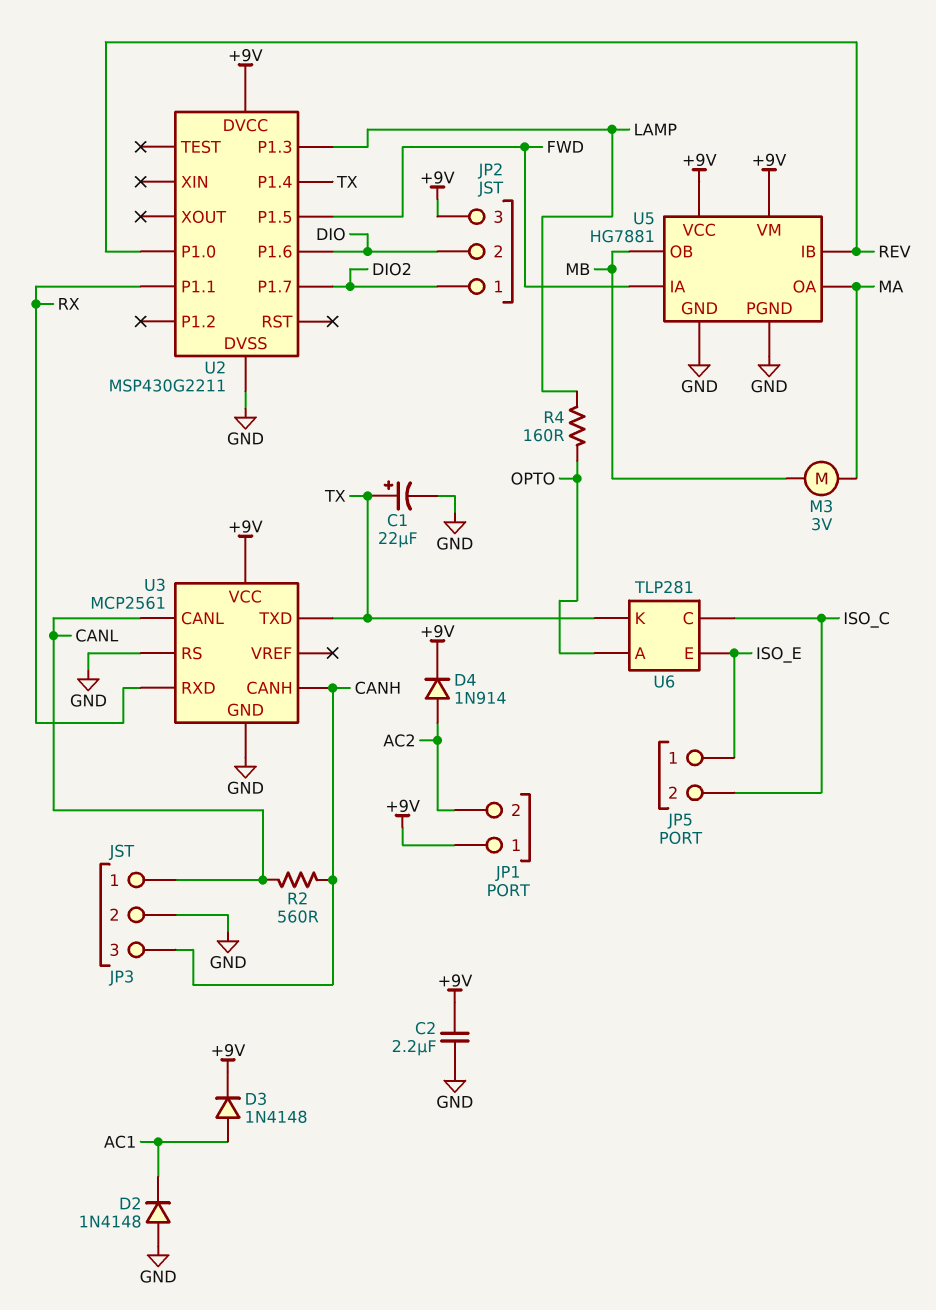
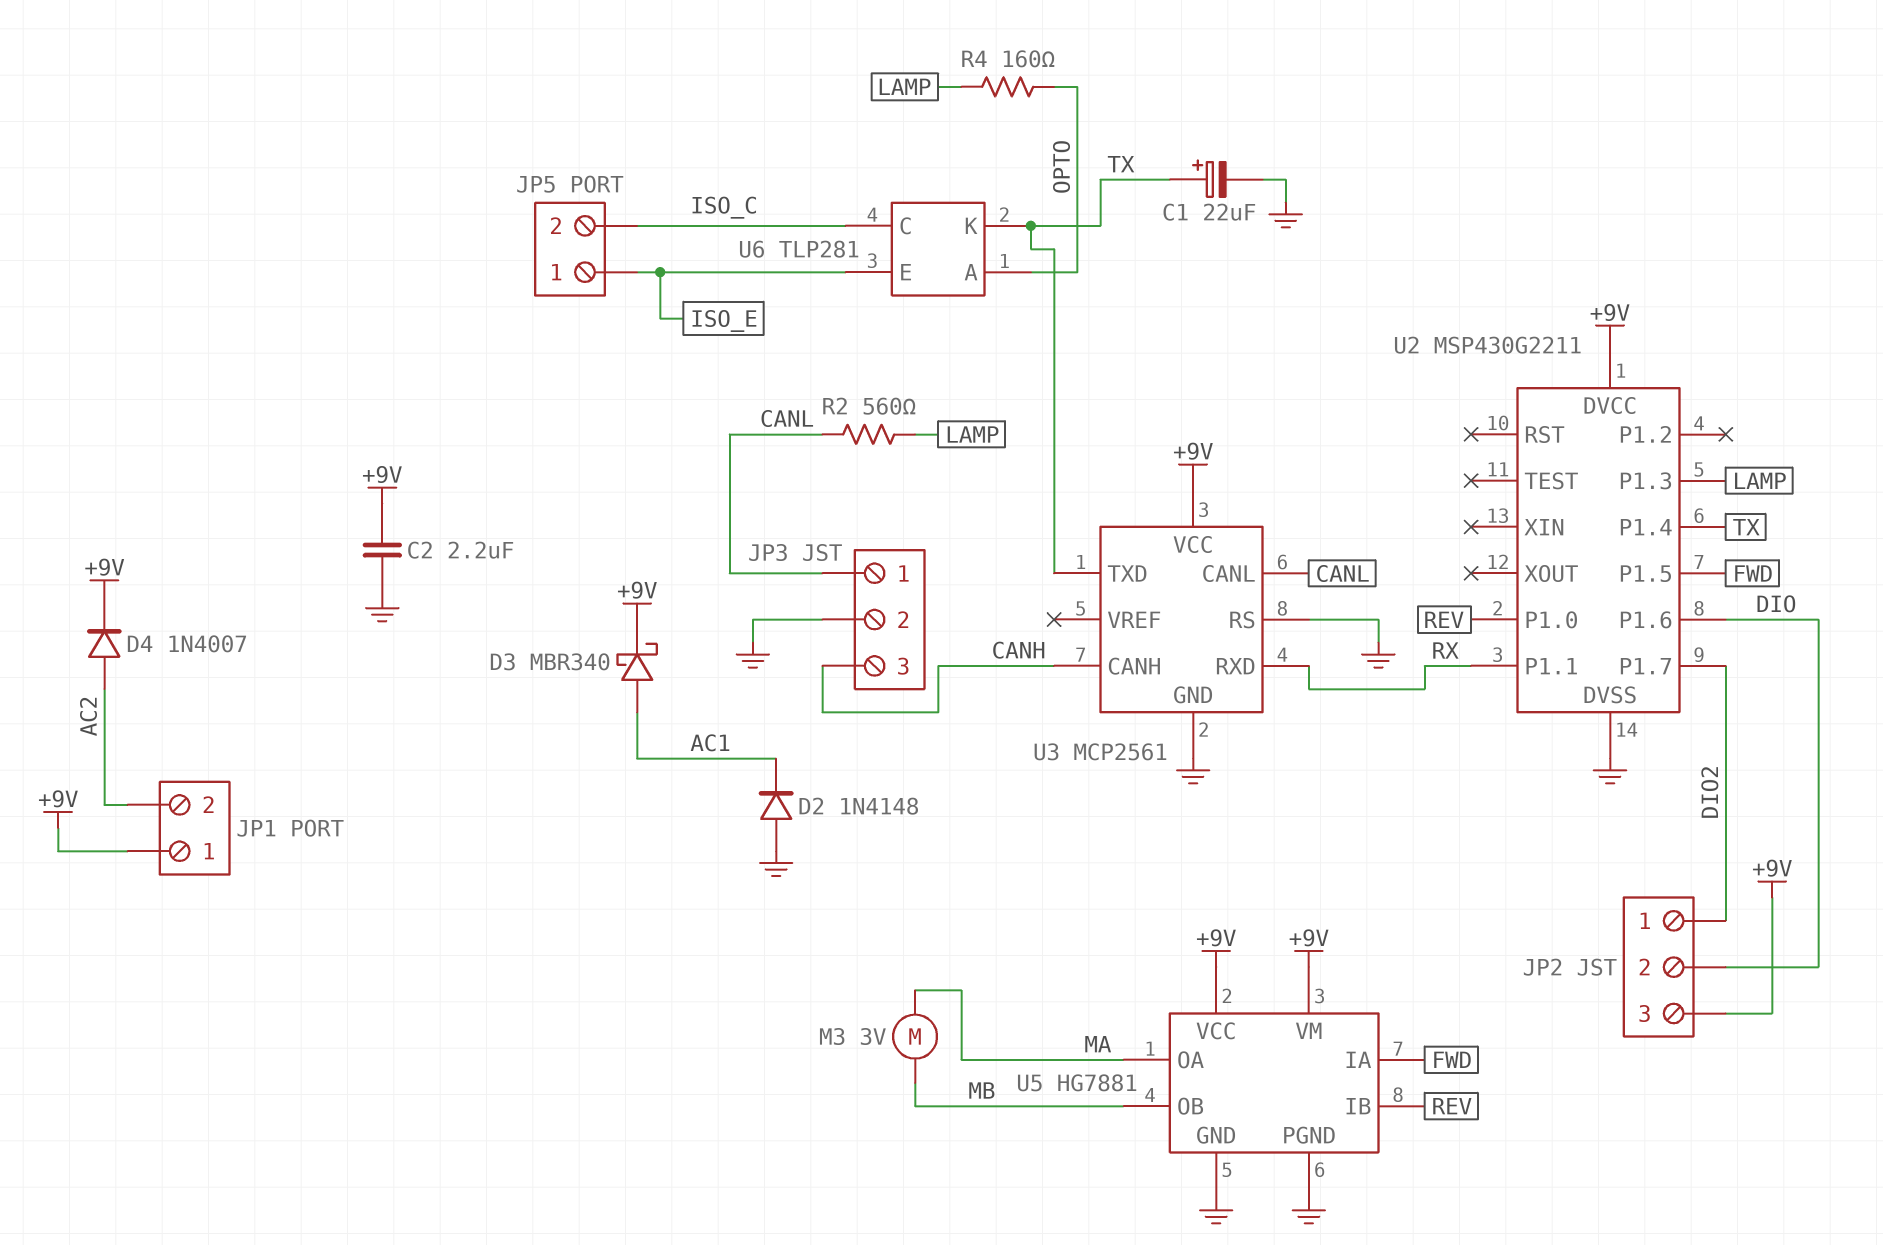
D3: diode 1N4148 (A AC1, K +9V) -> schottky MBR340 (A AC1, K +9V)
D4: diode 1N914 (A AC2, K +9V) -> diode 1N4007 (A AC2, K +9V)
R2: 560 (CANH, CANL) -> 560 (CANL, LAMP)

